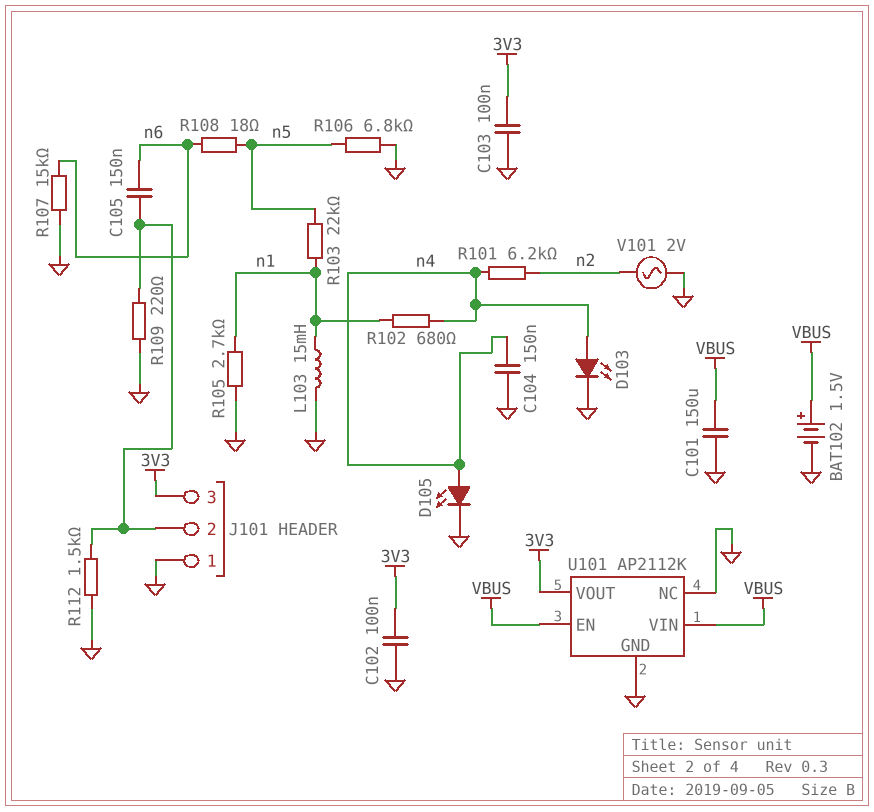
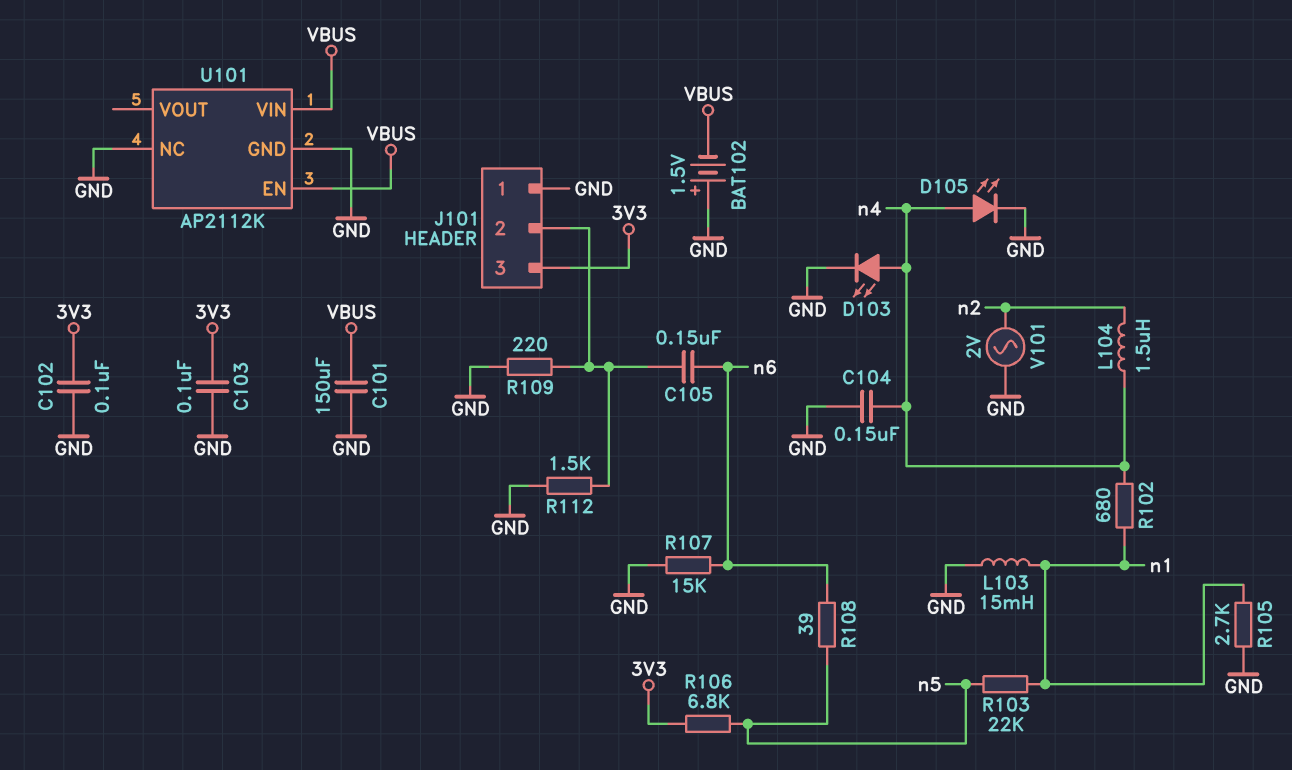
BAT102: 1.5V (plus VBUS, minus GND) -> 1.5V (plus GND, minus VBUS)
L104: none -> 1.5uH (n2, n4)
R101: 6.2k (n2, n4) -> none
R106: 6.8k (GND, n5) -> 6.8k (3V3, n5)
R108: 18 (n5, n6) -> 39 (n5, n6)
U101 pin VOUT: 3V3 -> none

